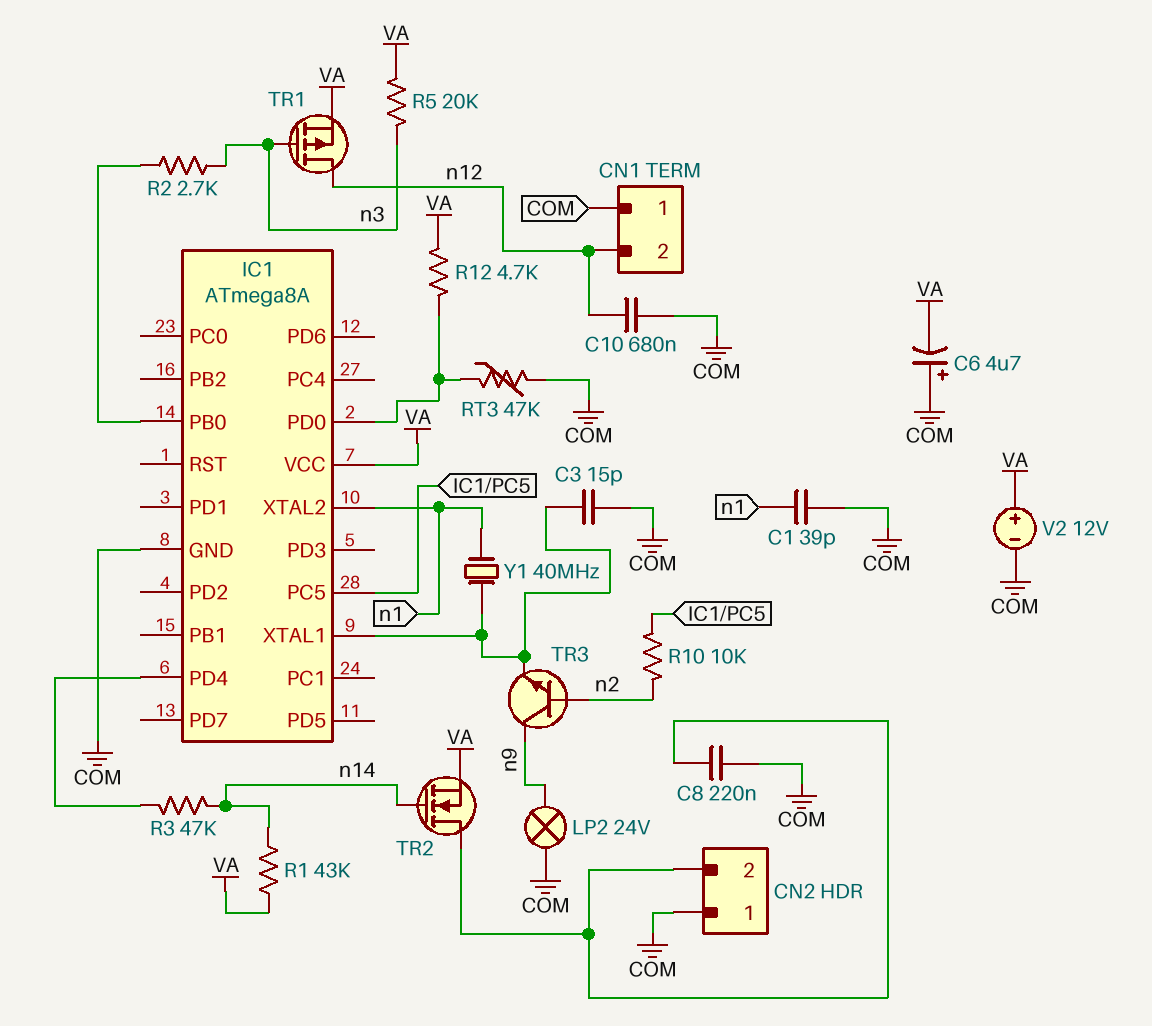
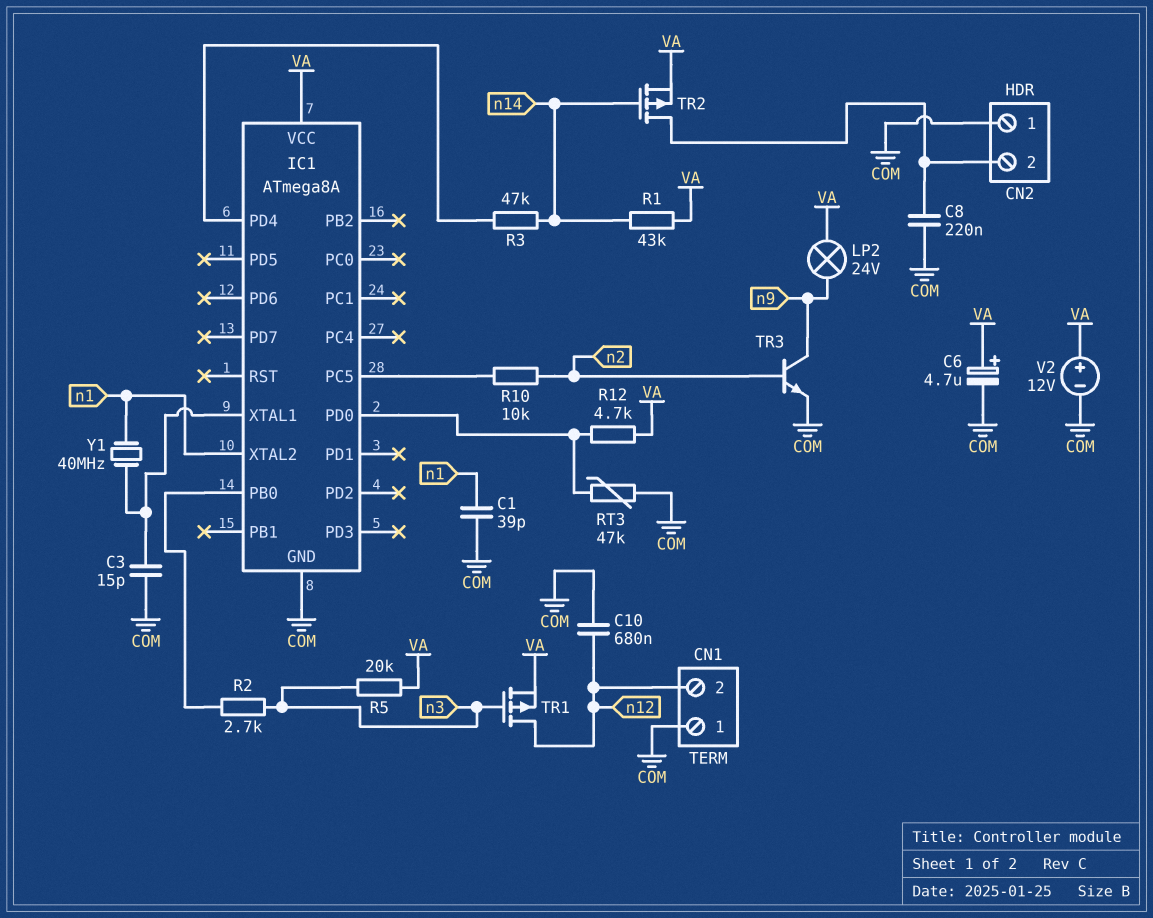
C6: 4.7uF (plus COM, minus VA) -> 4.7uF (plus VA, minus COM)
LP2: lamp 24V (COM, n9) -> lamp 24V (VA, n9)
TR2: NMOS (G n14, D CN2/2, S VA) -> PMOS (G n14, D CN2/2, S VA)
TR3: NPN (B n2, C n9, E IC1/XTAL1) -> NPN (B n2, C n9, E COM)

